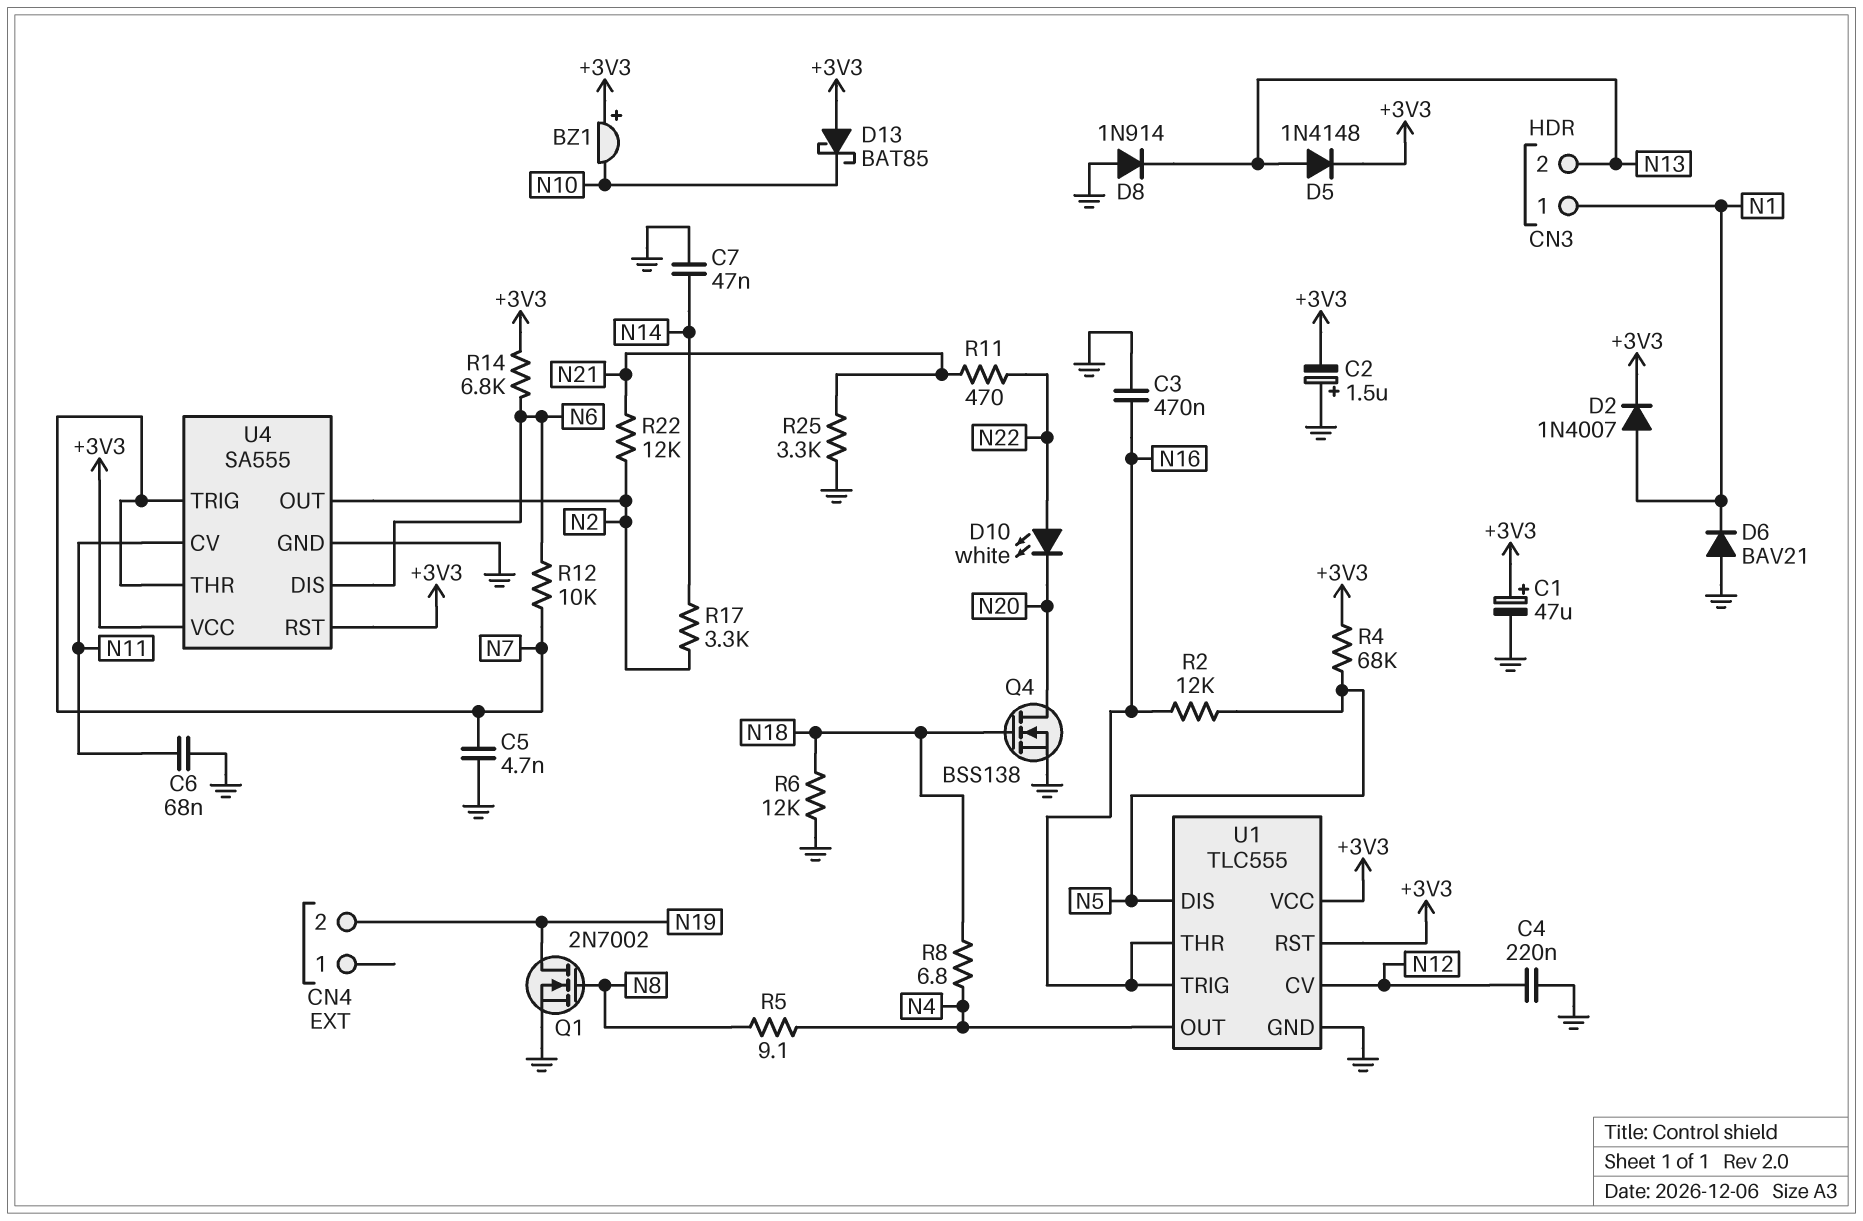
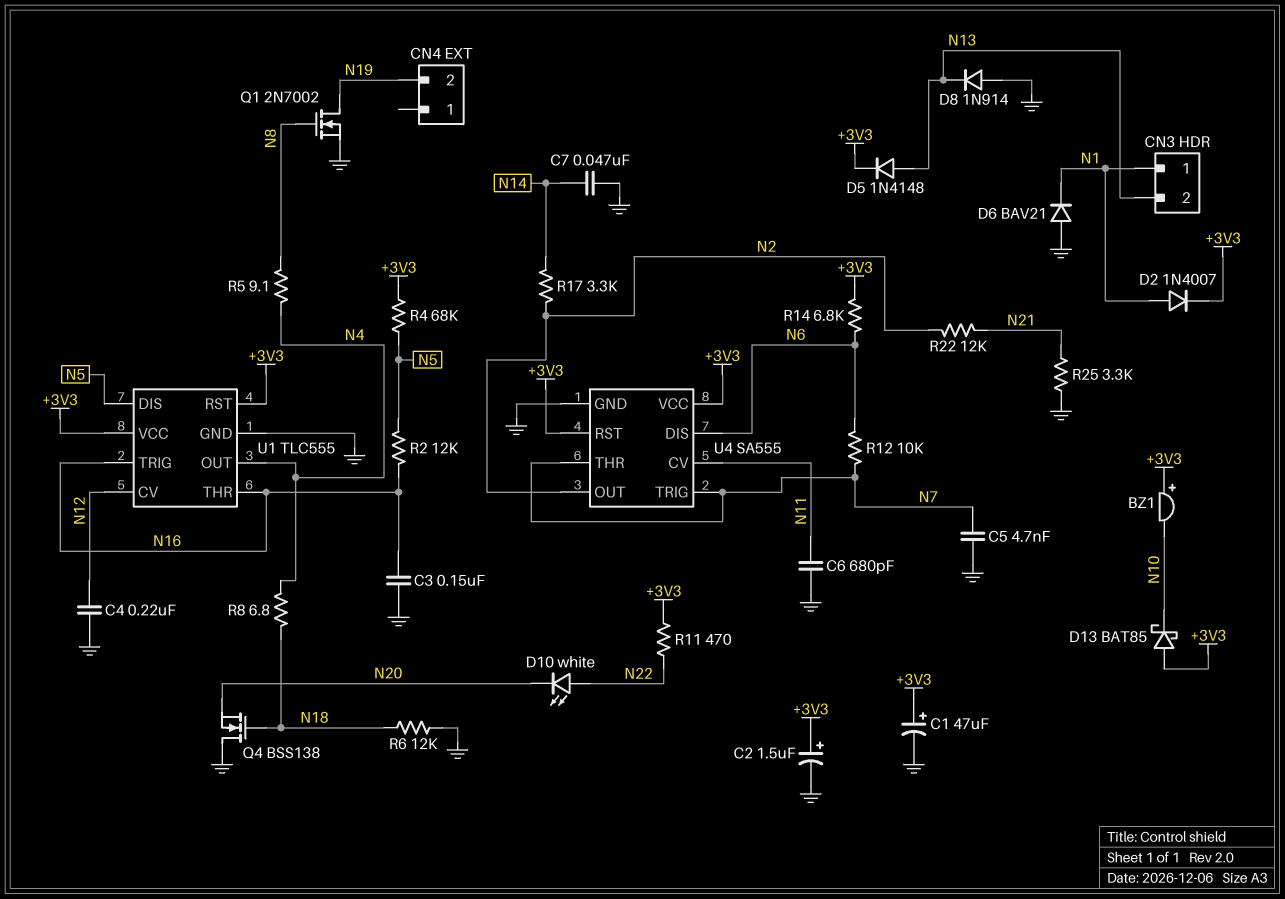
C2: 1.5uF (plus GND, minus +3V3) -> 1.5uF (plus +3V3, minus GND)
C3: 470nF (GND, N16) -> 150nF (GND, N16)
C6: 68nF (GND, N11) -> 680pF (GND, N11)
Q4: NMOS BSS138 (G N18, D N20, S GND) -> NMOS BSS138 (G N18, D GND, S N20)
R11: 470 (N21, N22) -> 470 (+3V3, N22)

